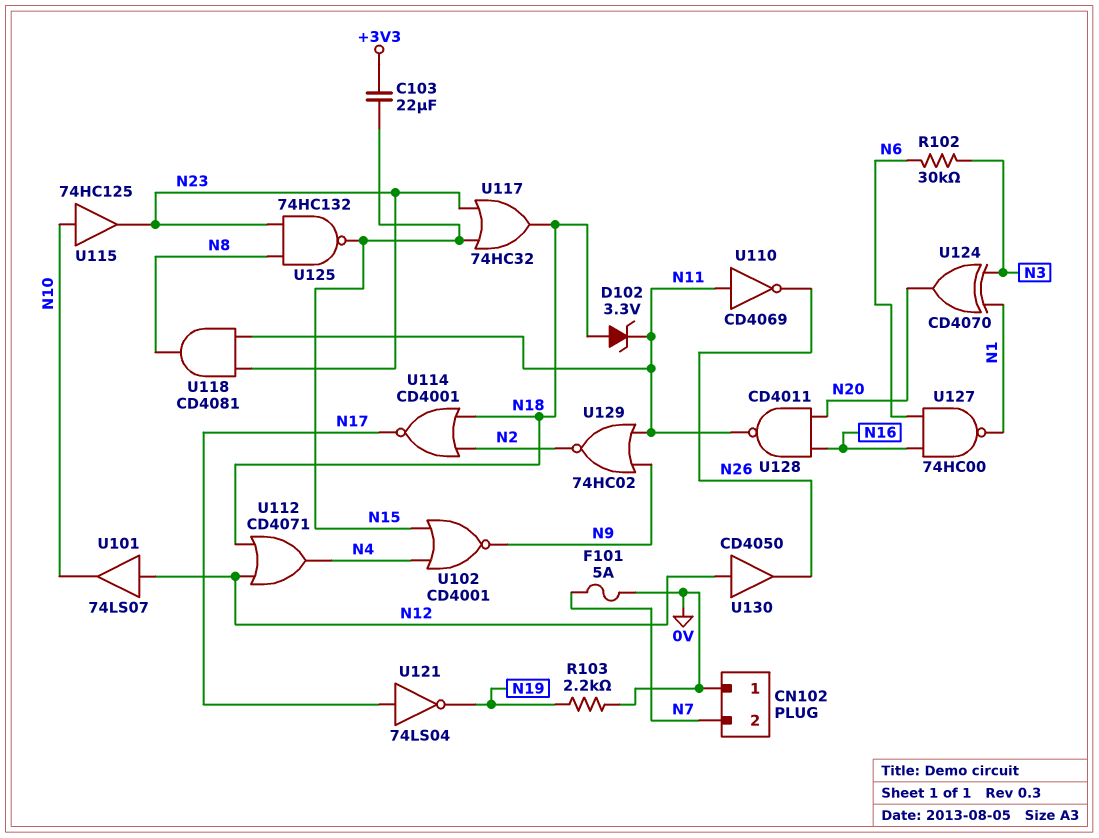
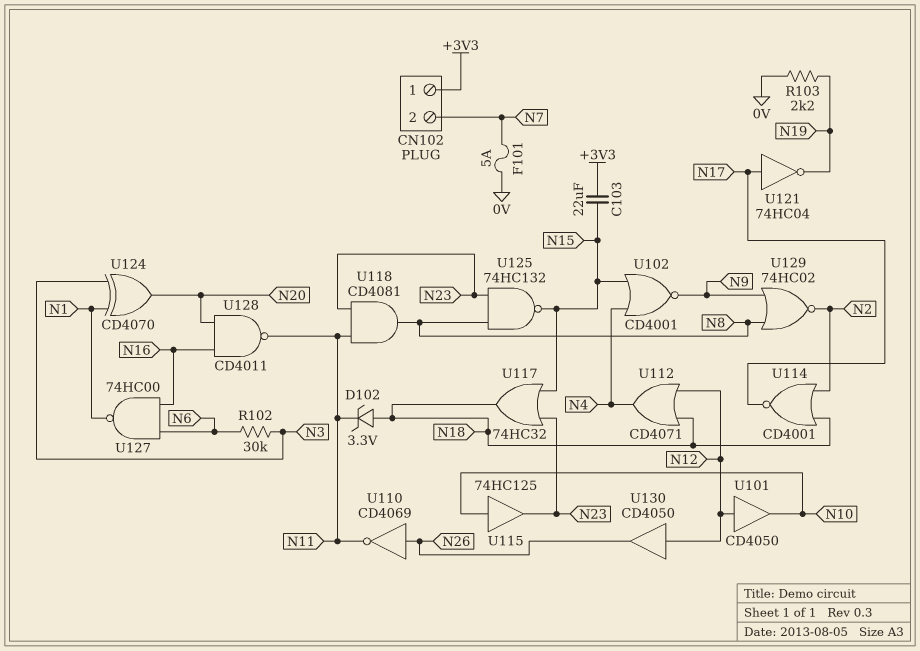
CN102 pin 1: 0V -> +3V3
U101: buffer 74LS07 (in N12, out N10) -> buffer CD4050 (in N12, out N10)
U110: NOT CD4069 (in N11, out N26) -> NOT CD4069 (in N26, out N11)
U121: NOT 74LS04 (in N17, out N19) -> NOT 74HC04 (in N17, out N19)
U129: NOR 74HC02 (in N9, in N11, out N2) -> NOR 74HC02 (in N8, in N9, out N2)

